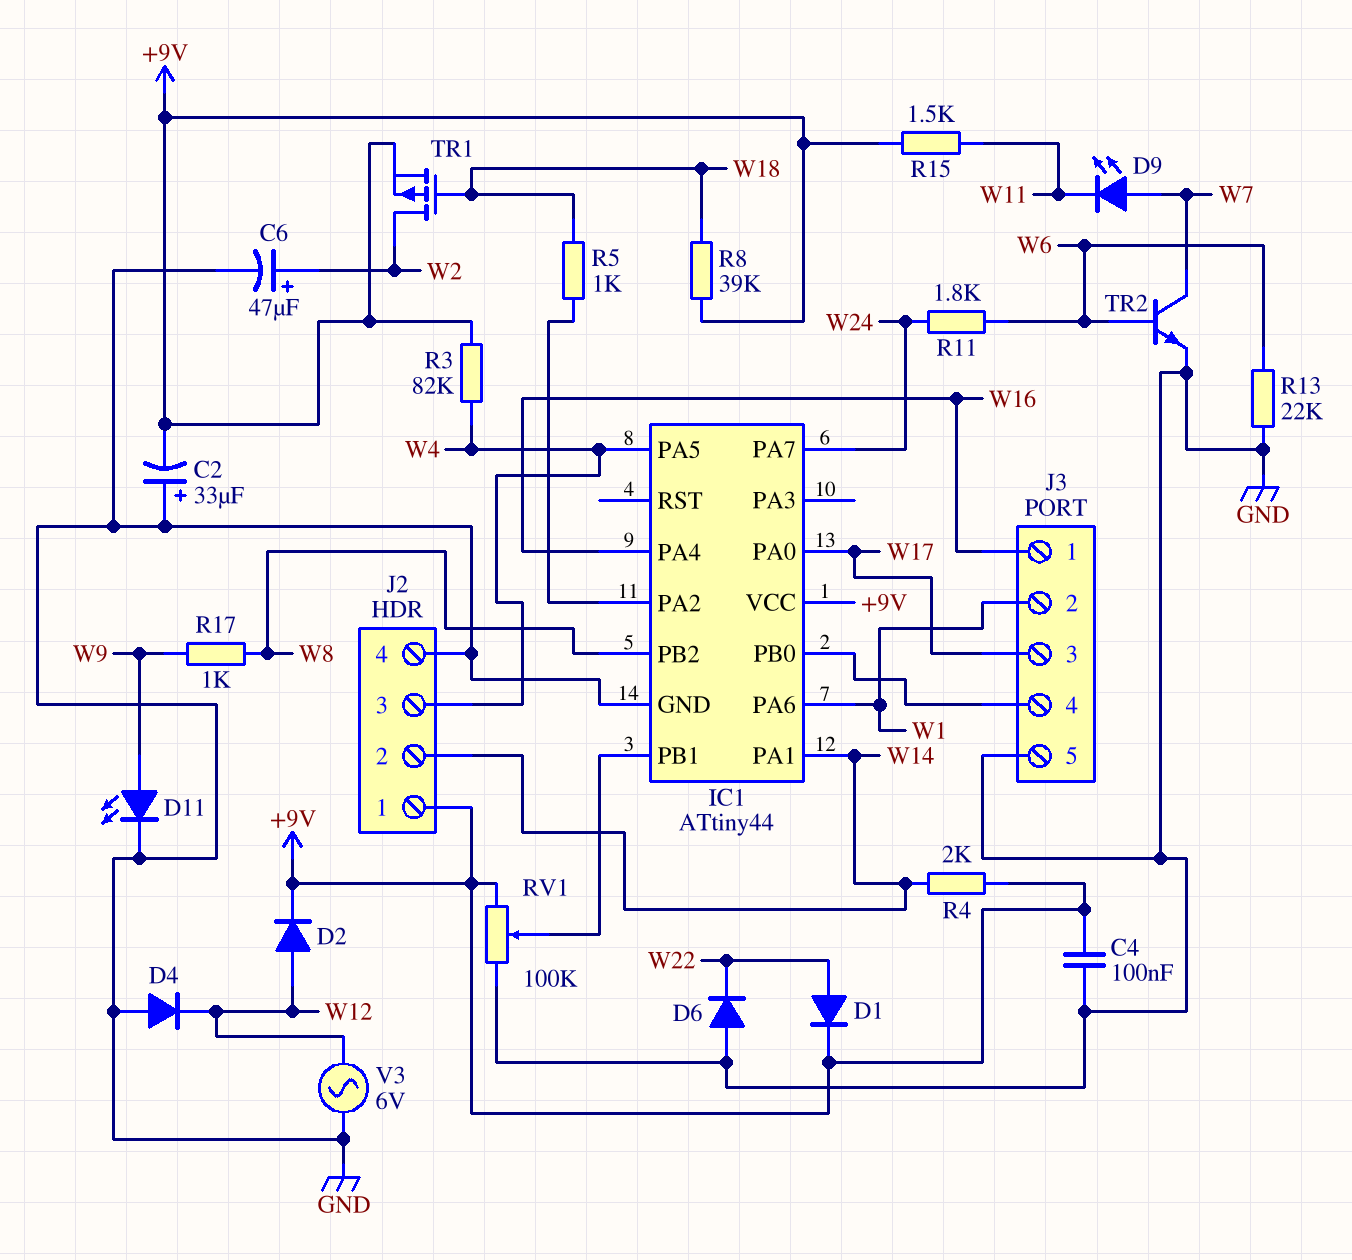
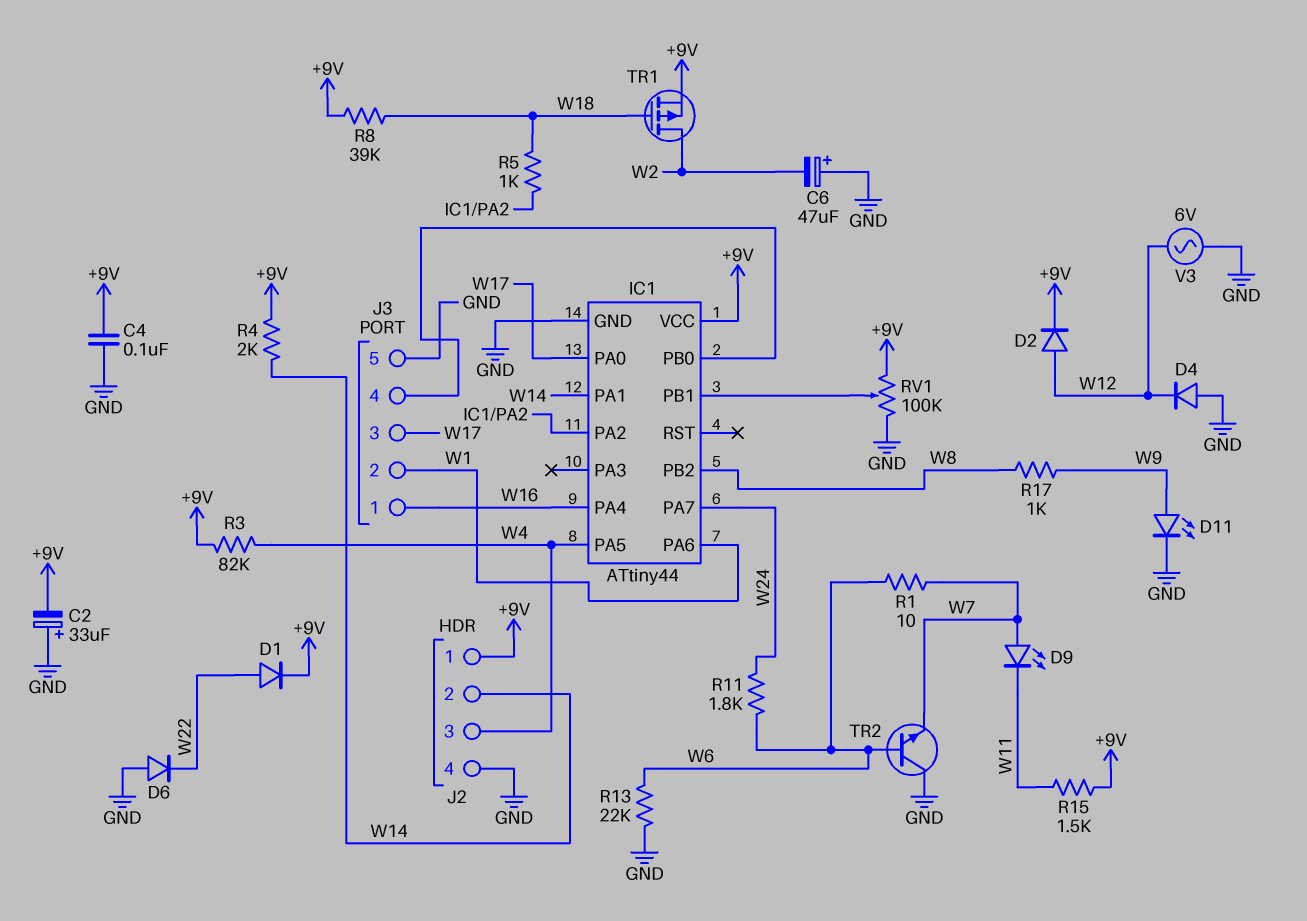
C6: 47uF (plus W2, minus GND) -> 47uF (plus GND, minus W2)
R1: none -> 10 (W6, W7)
TR2: NPN (B W6, C W7, E GND) -> NPN (B W6, C GND, E W7)

